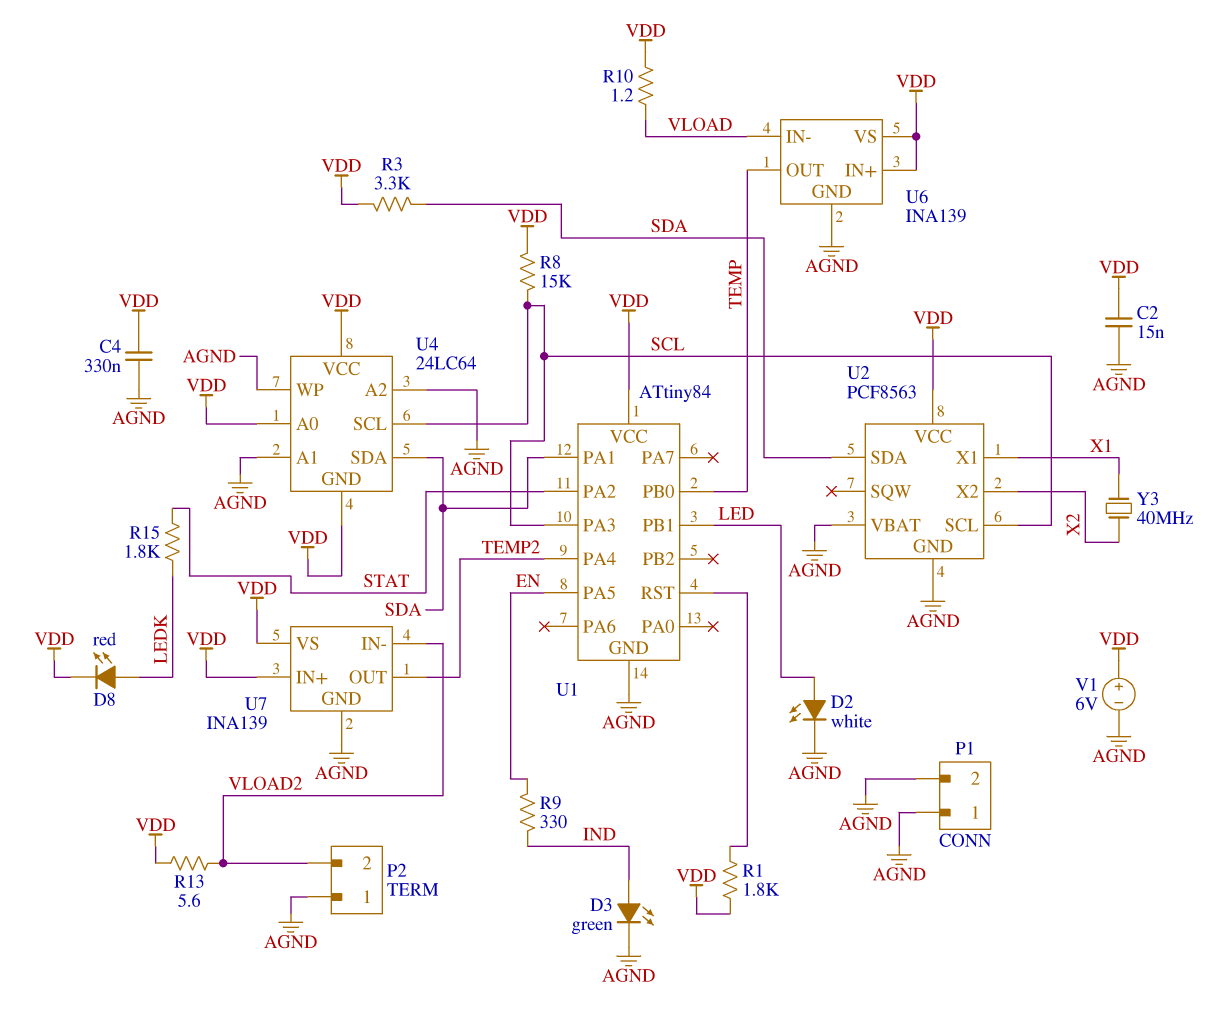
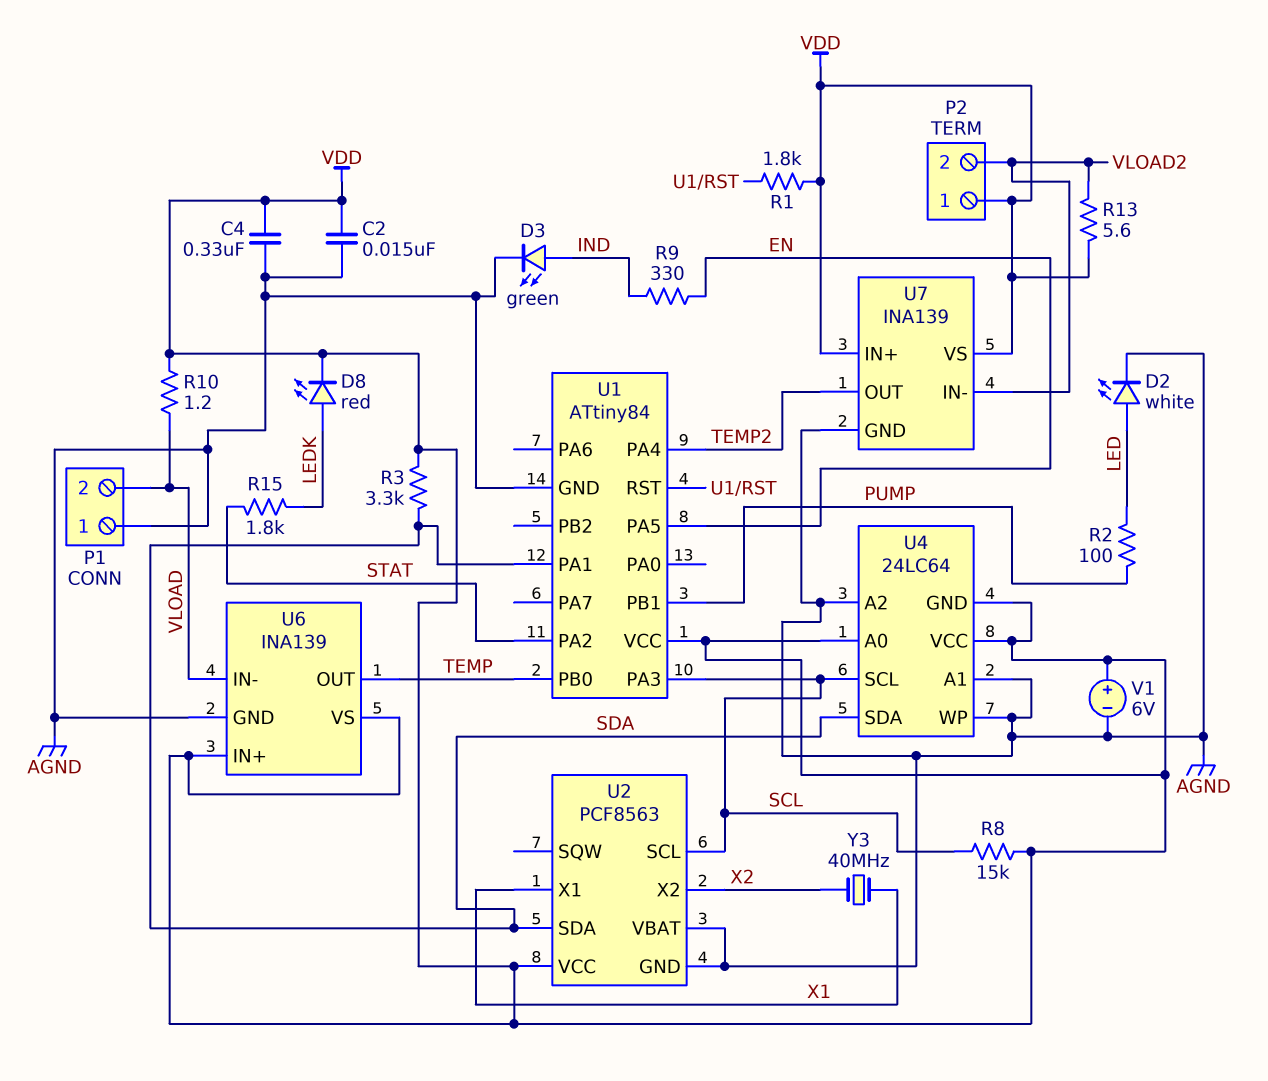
P1 pin 2: AGND -> VLOAD
P2 pin 1: AGND -> VDD
R2: none -> 100 (LED, PUMP)
U1 pin PB1: LED -> PUMP

